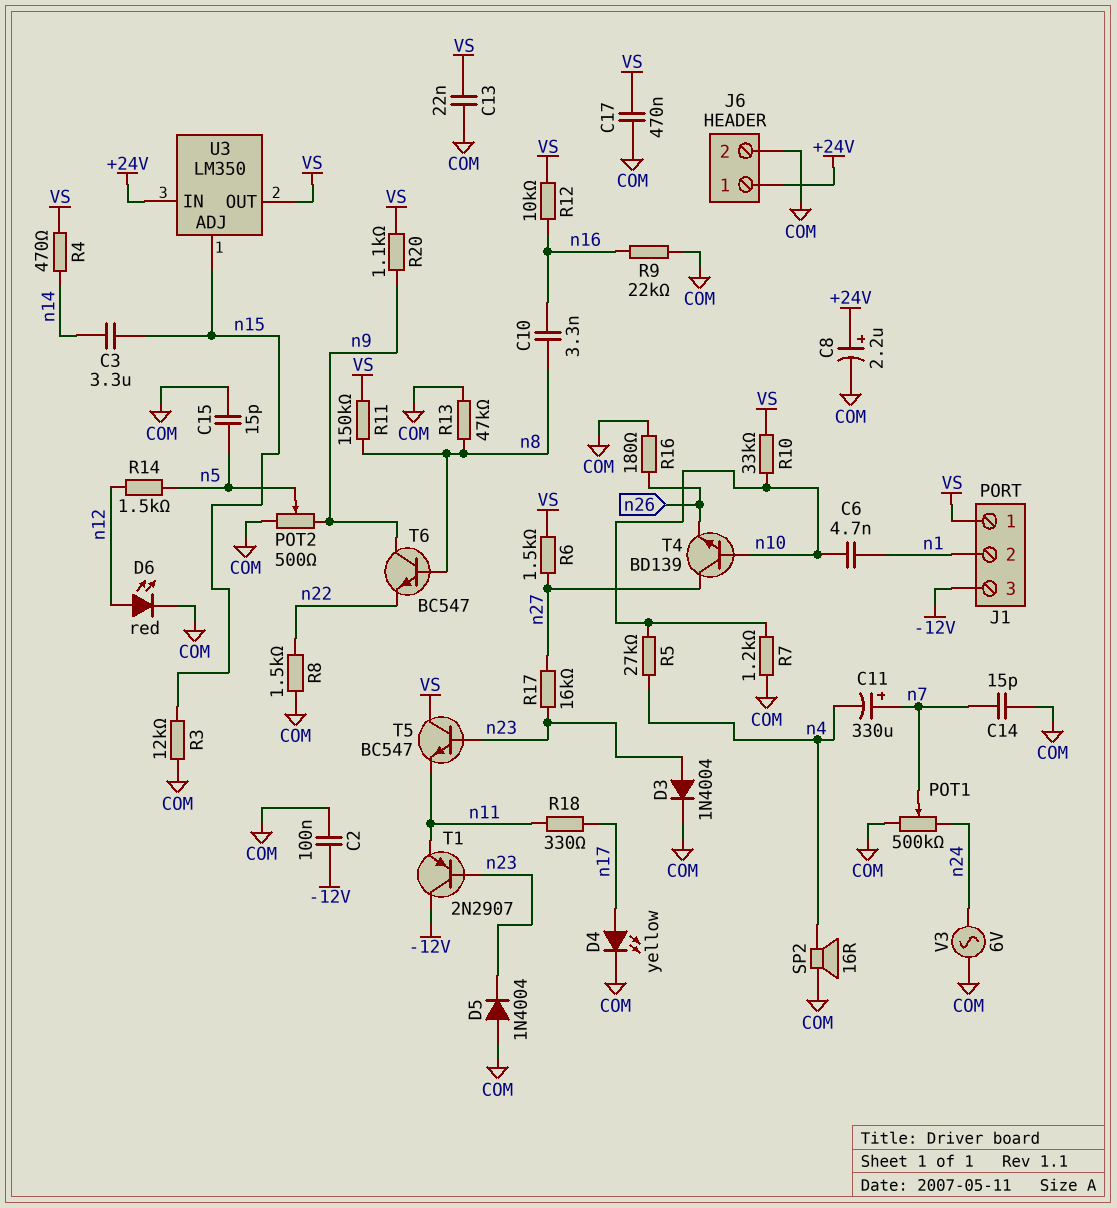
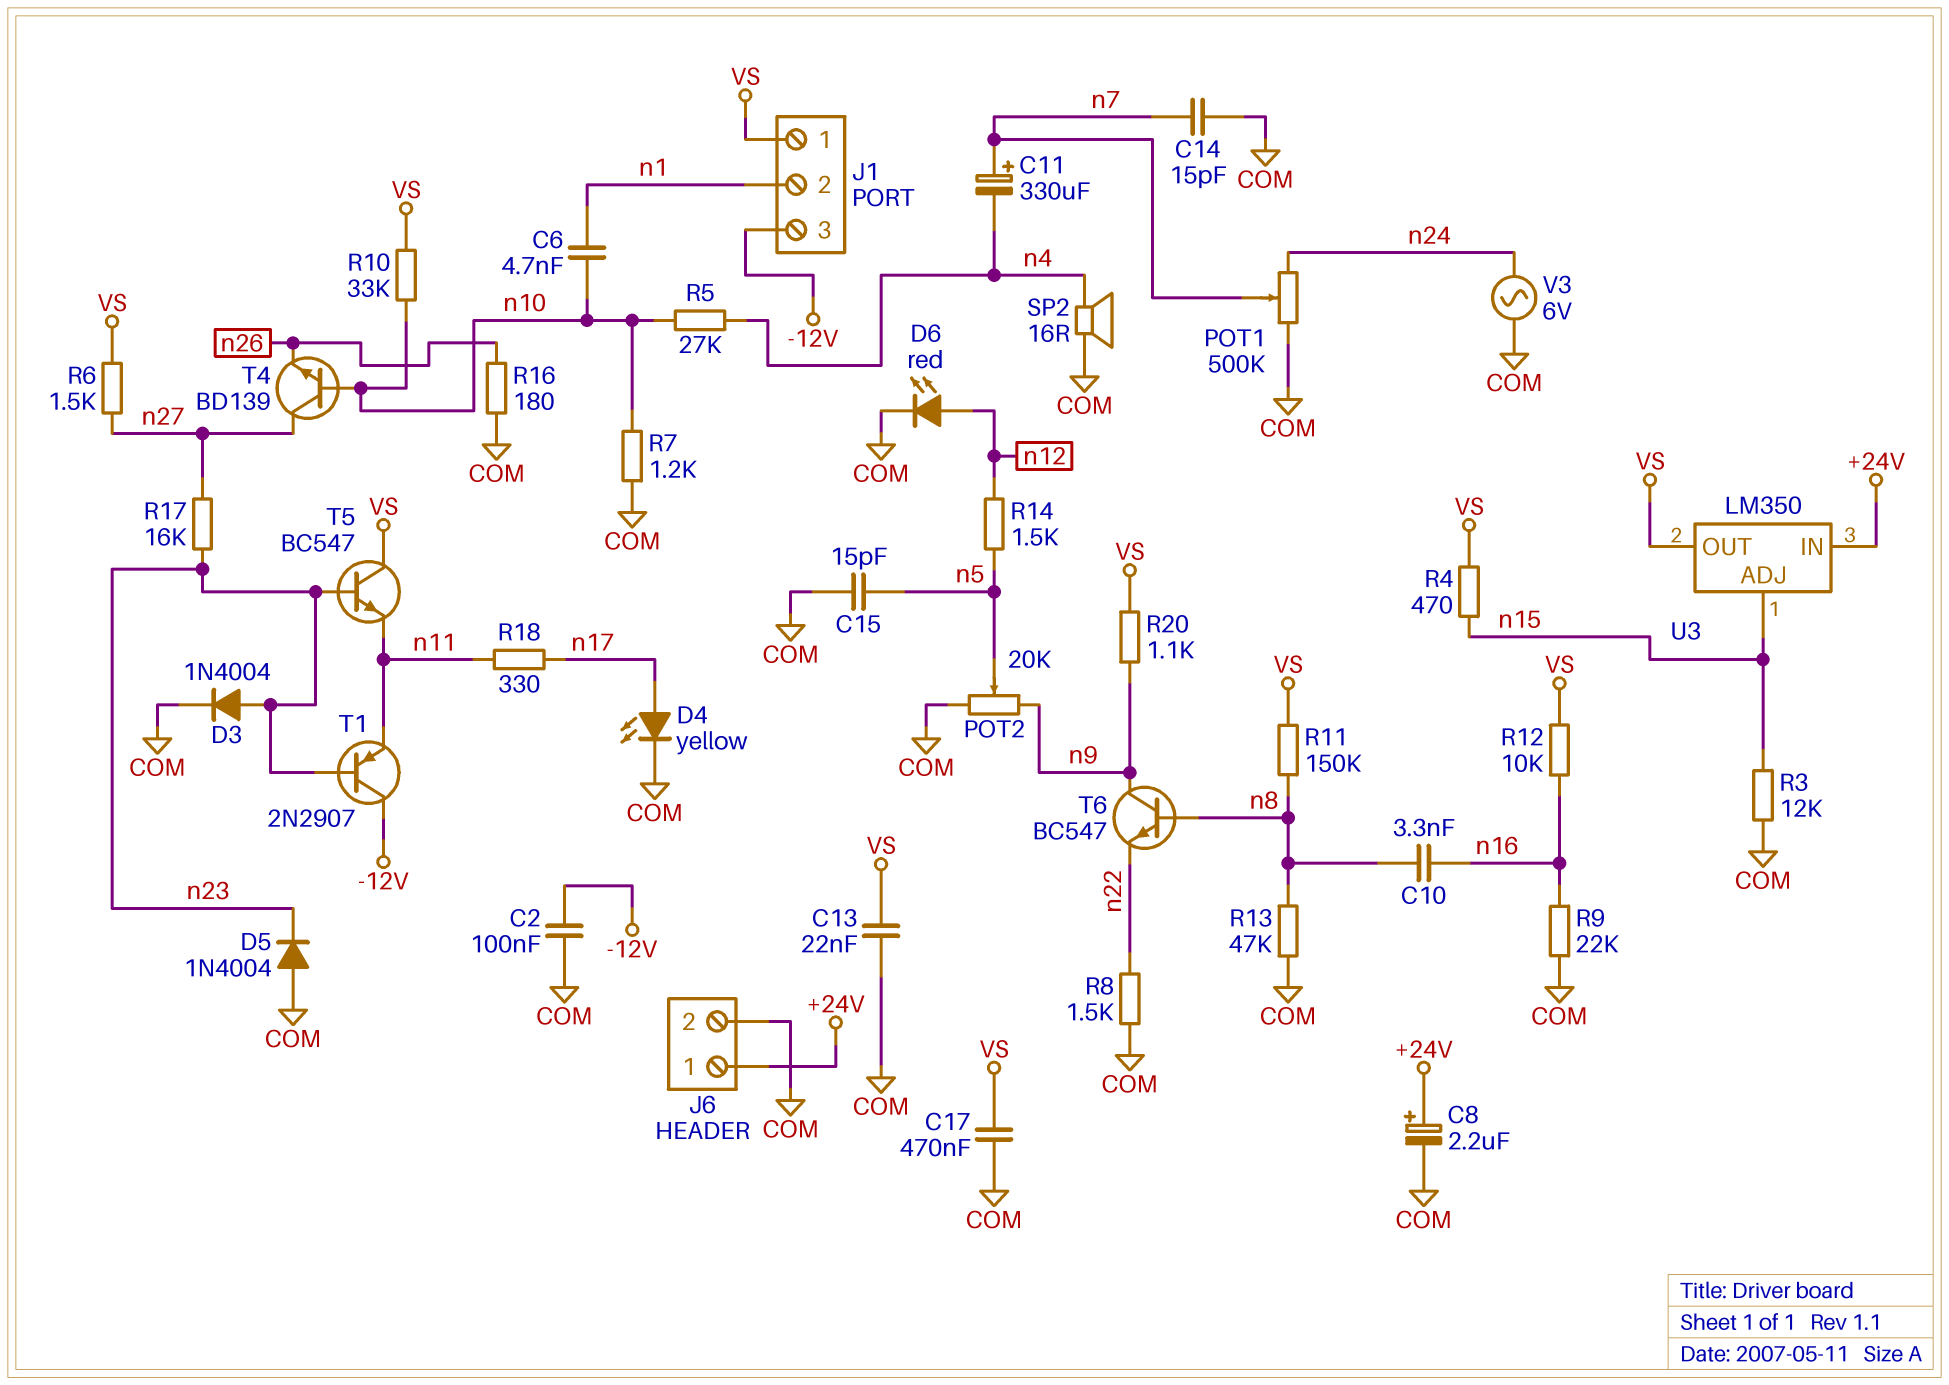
C3: 3.3uF (n14, n15) -> none
POT2: 500 (COM, n9, wiper n5) -> 20k (COM, n9, wiper n5)
R4: 470 (VS, n14) -> 470 (VS, n15)

